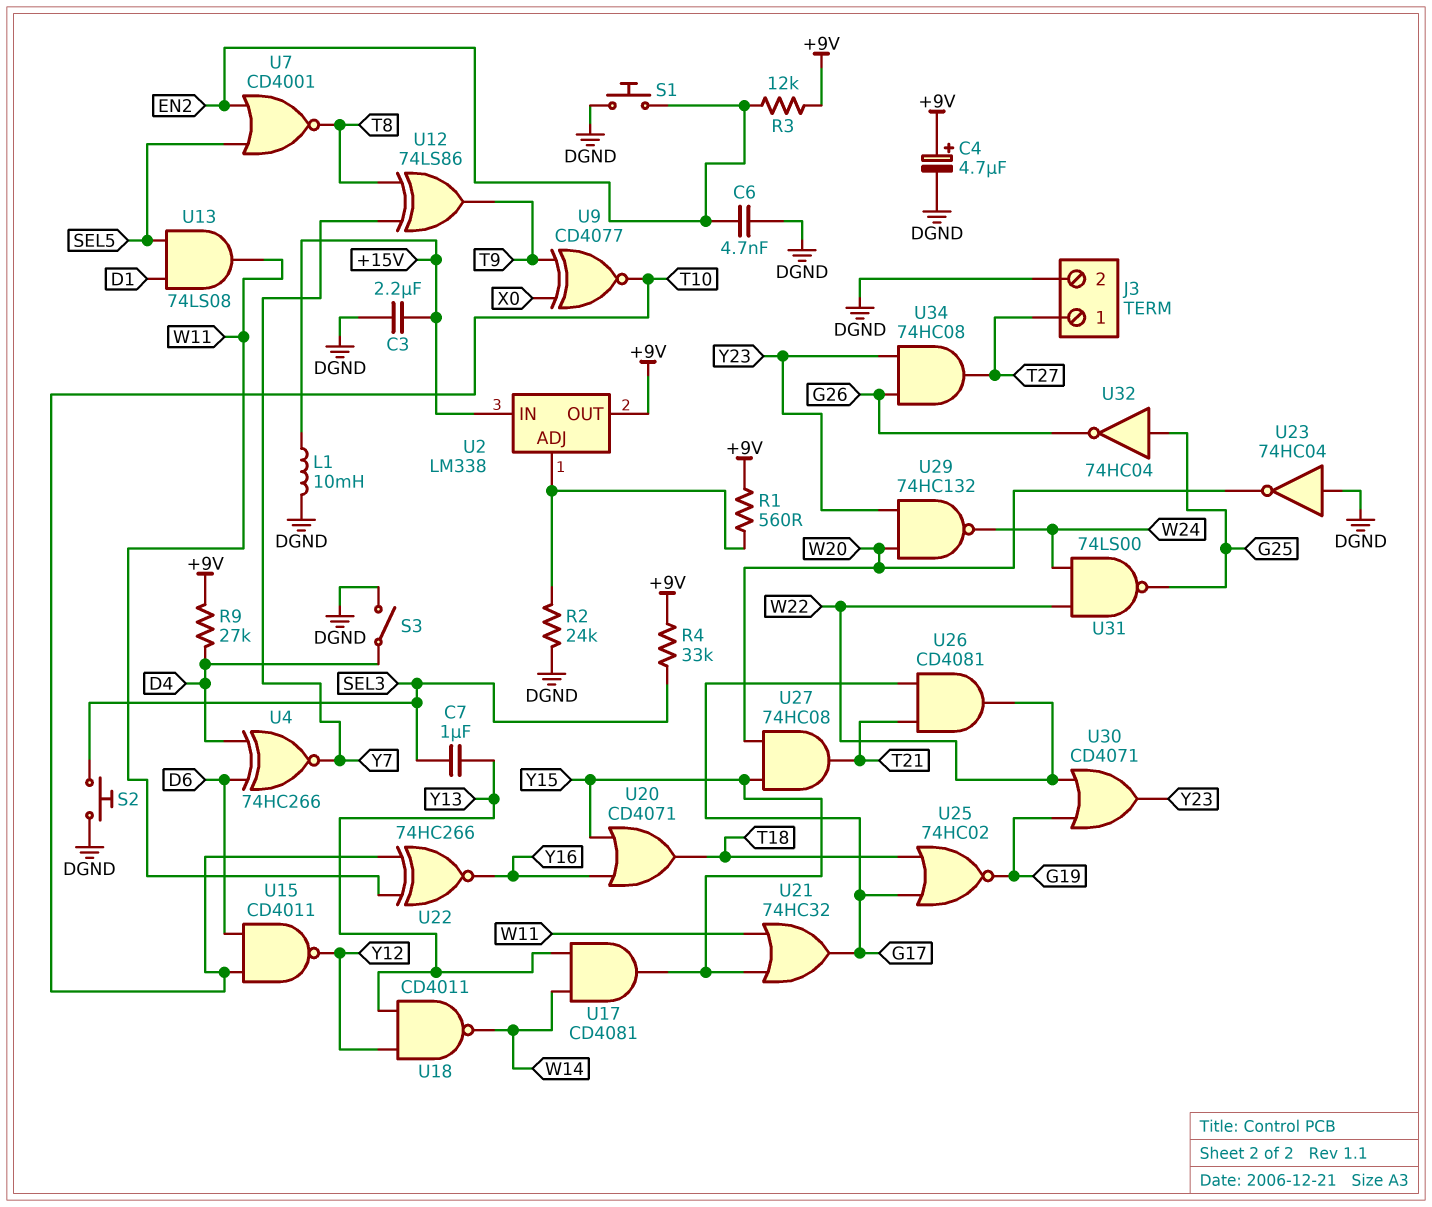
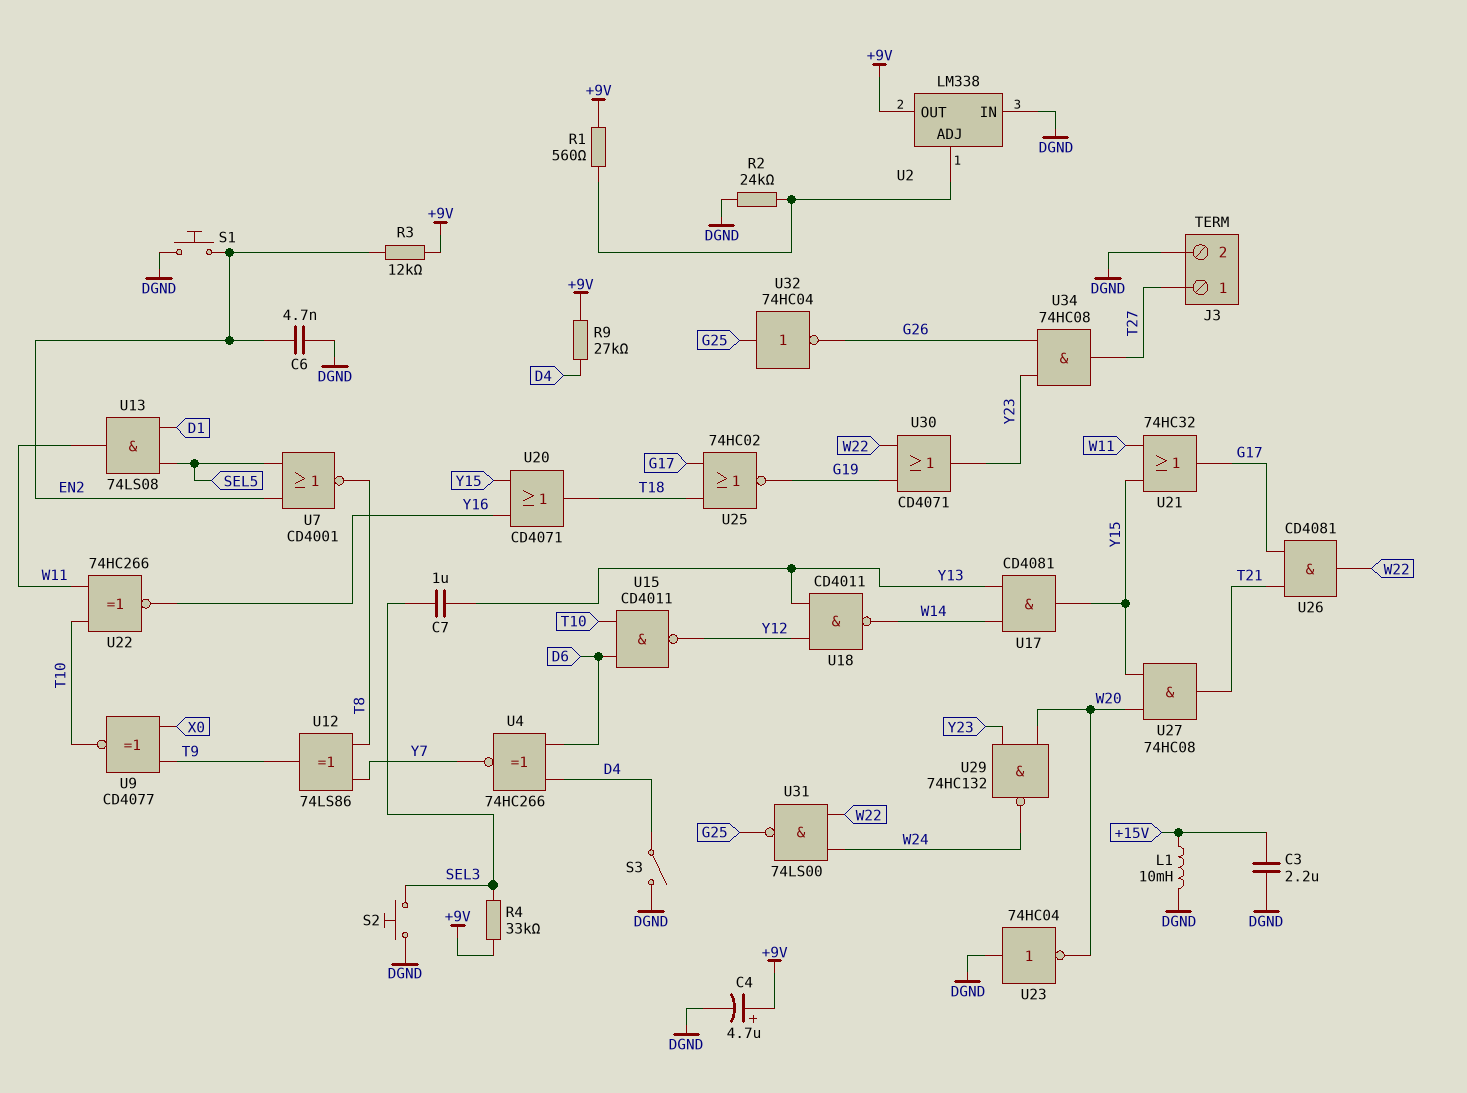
U2 pin IN: +15V -> DGND

